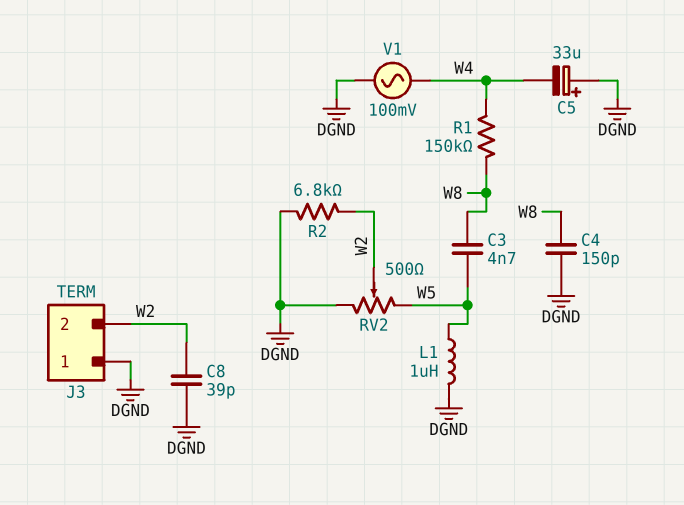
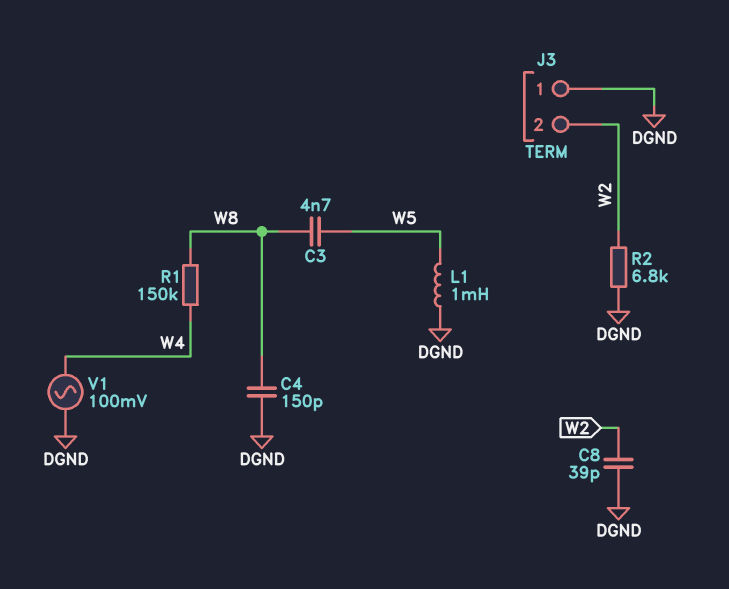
C5: 33uF (plus DGND, minus W4) -> none
L1: 1uH (DGND, W5) -> 1mH (DGND, W5)
RV2: 500 (DGND, W5, wiper W2) -> none

